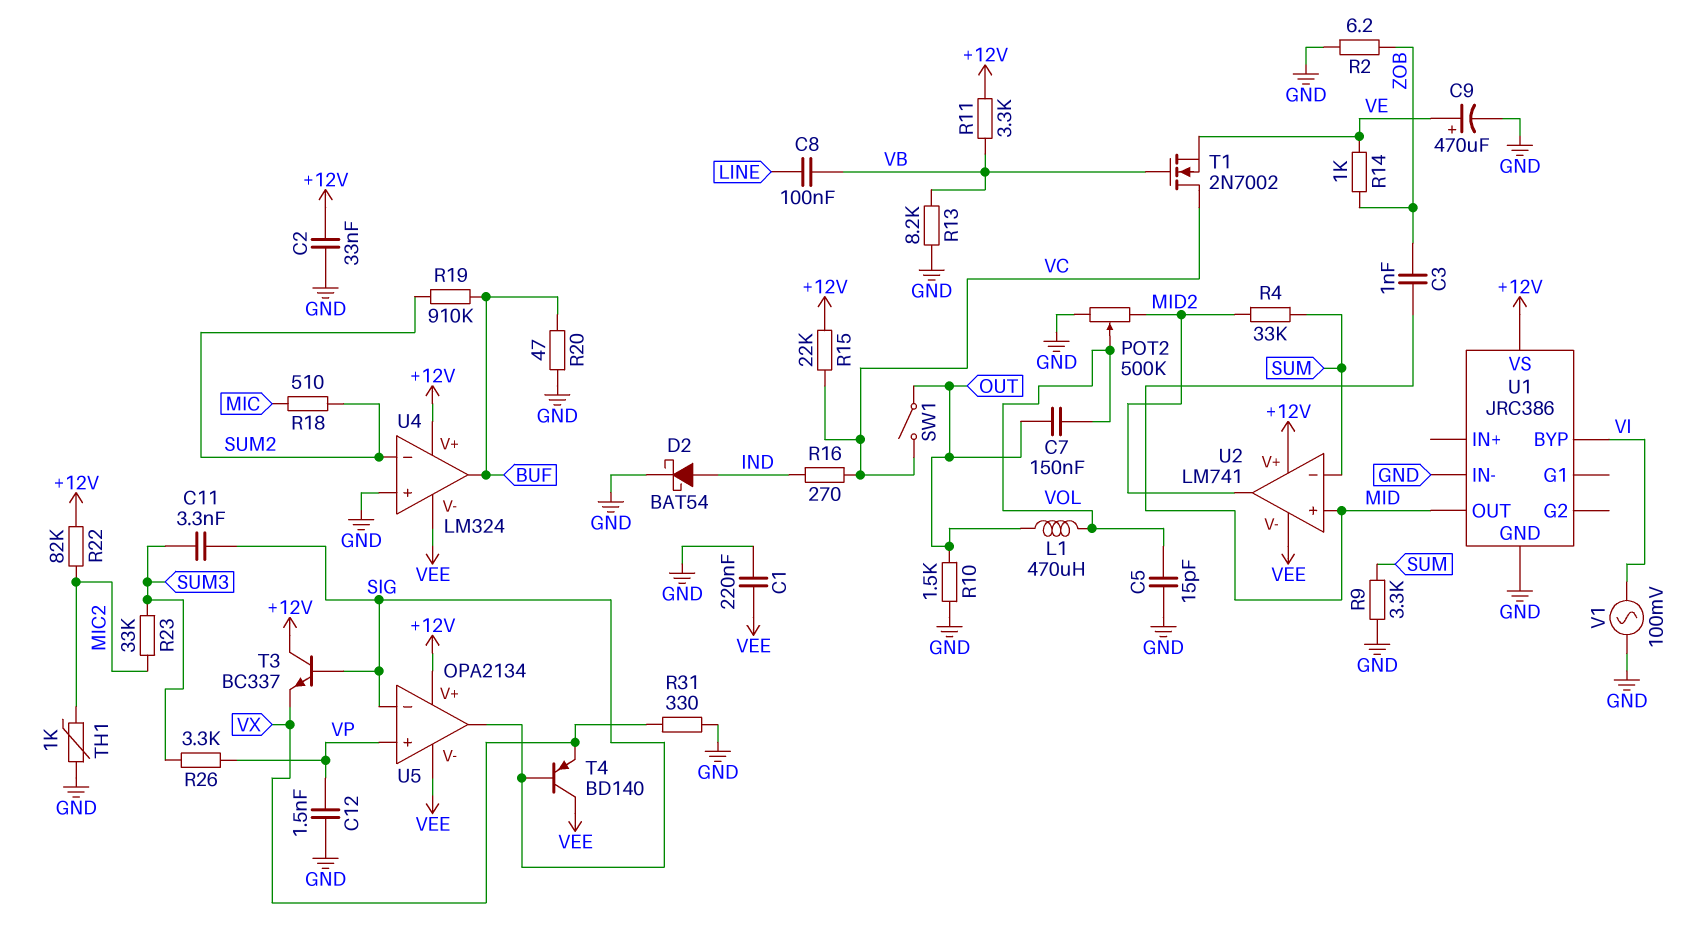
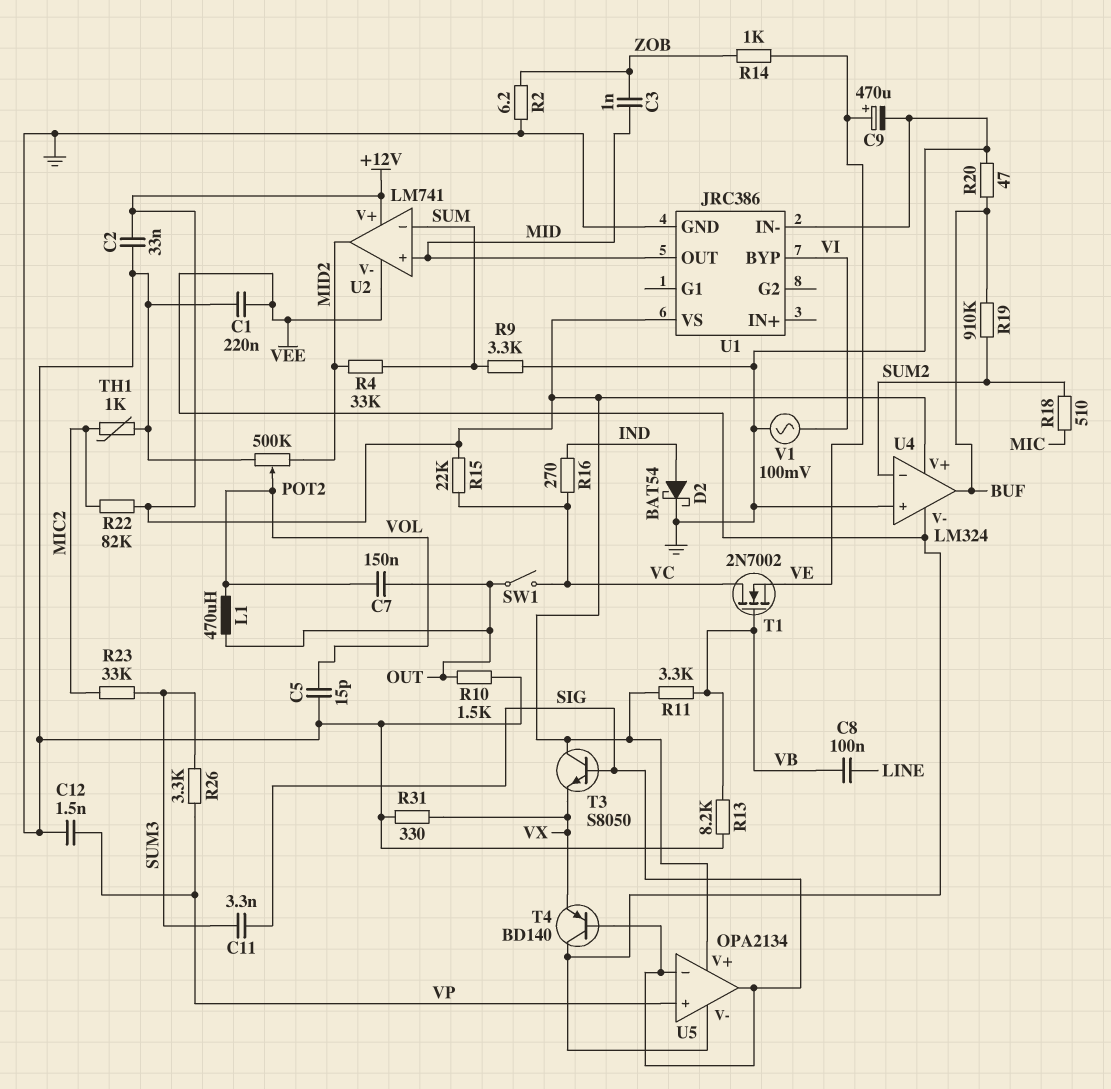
T3: NPN BC337 (B SIG, C +12V, E VX) -> NPN S8050 (B SIG, C +12V, E VX)

